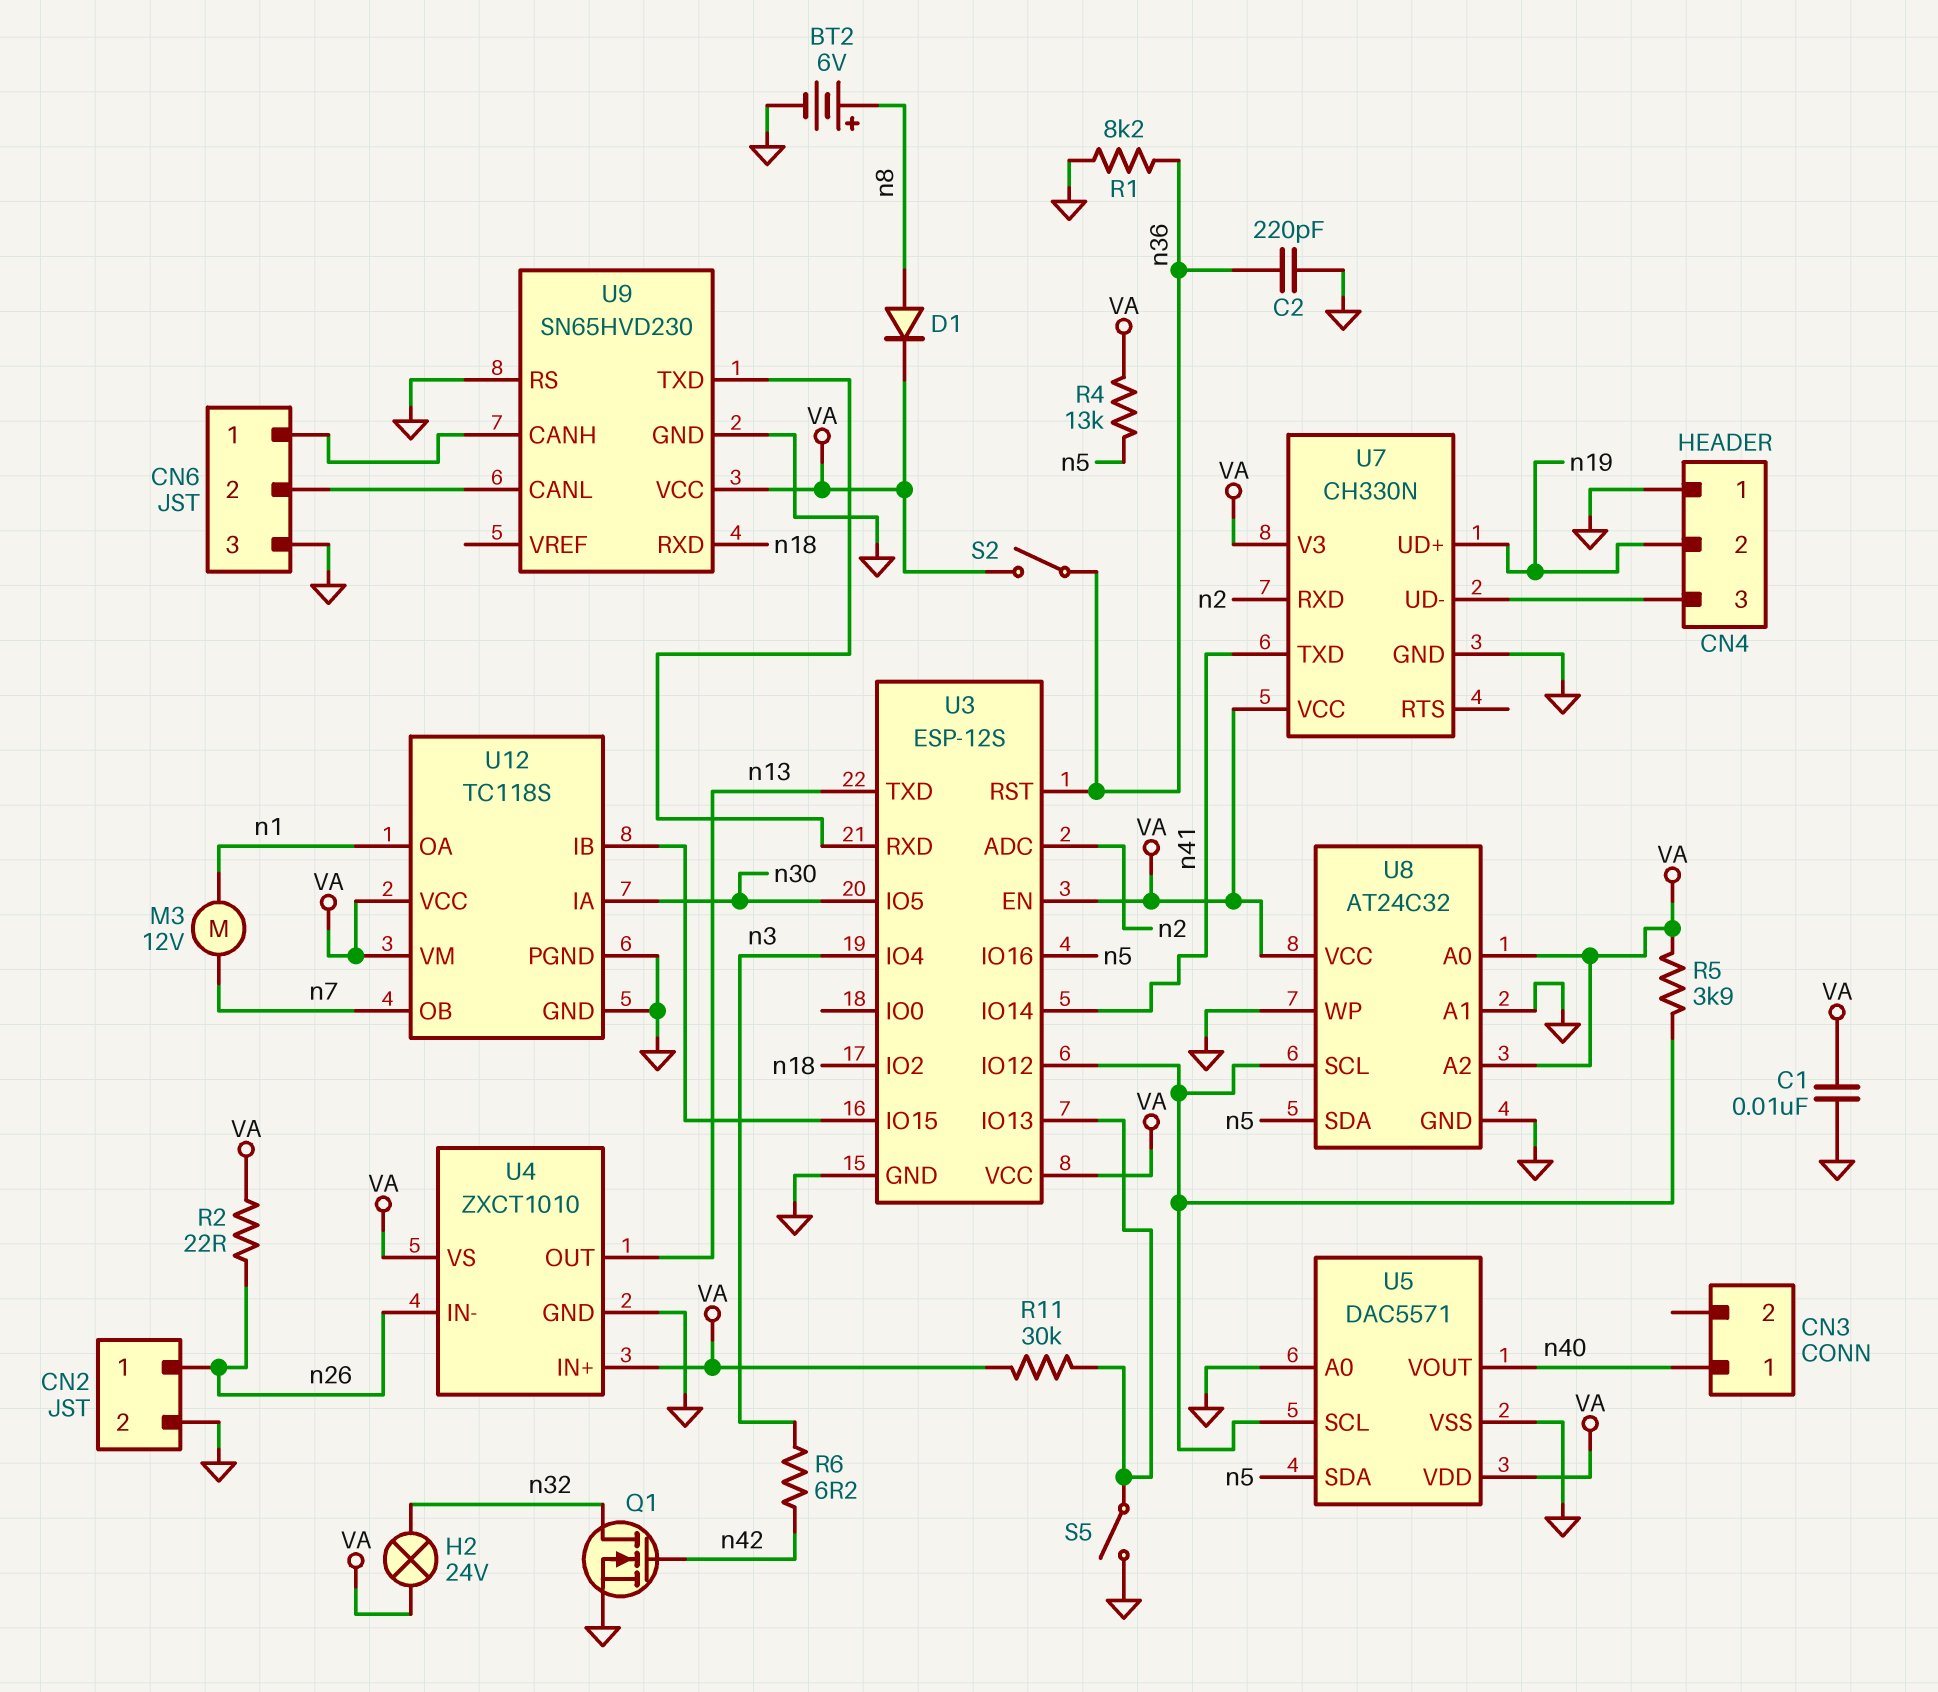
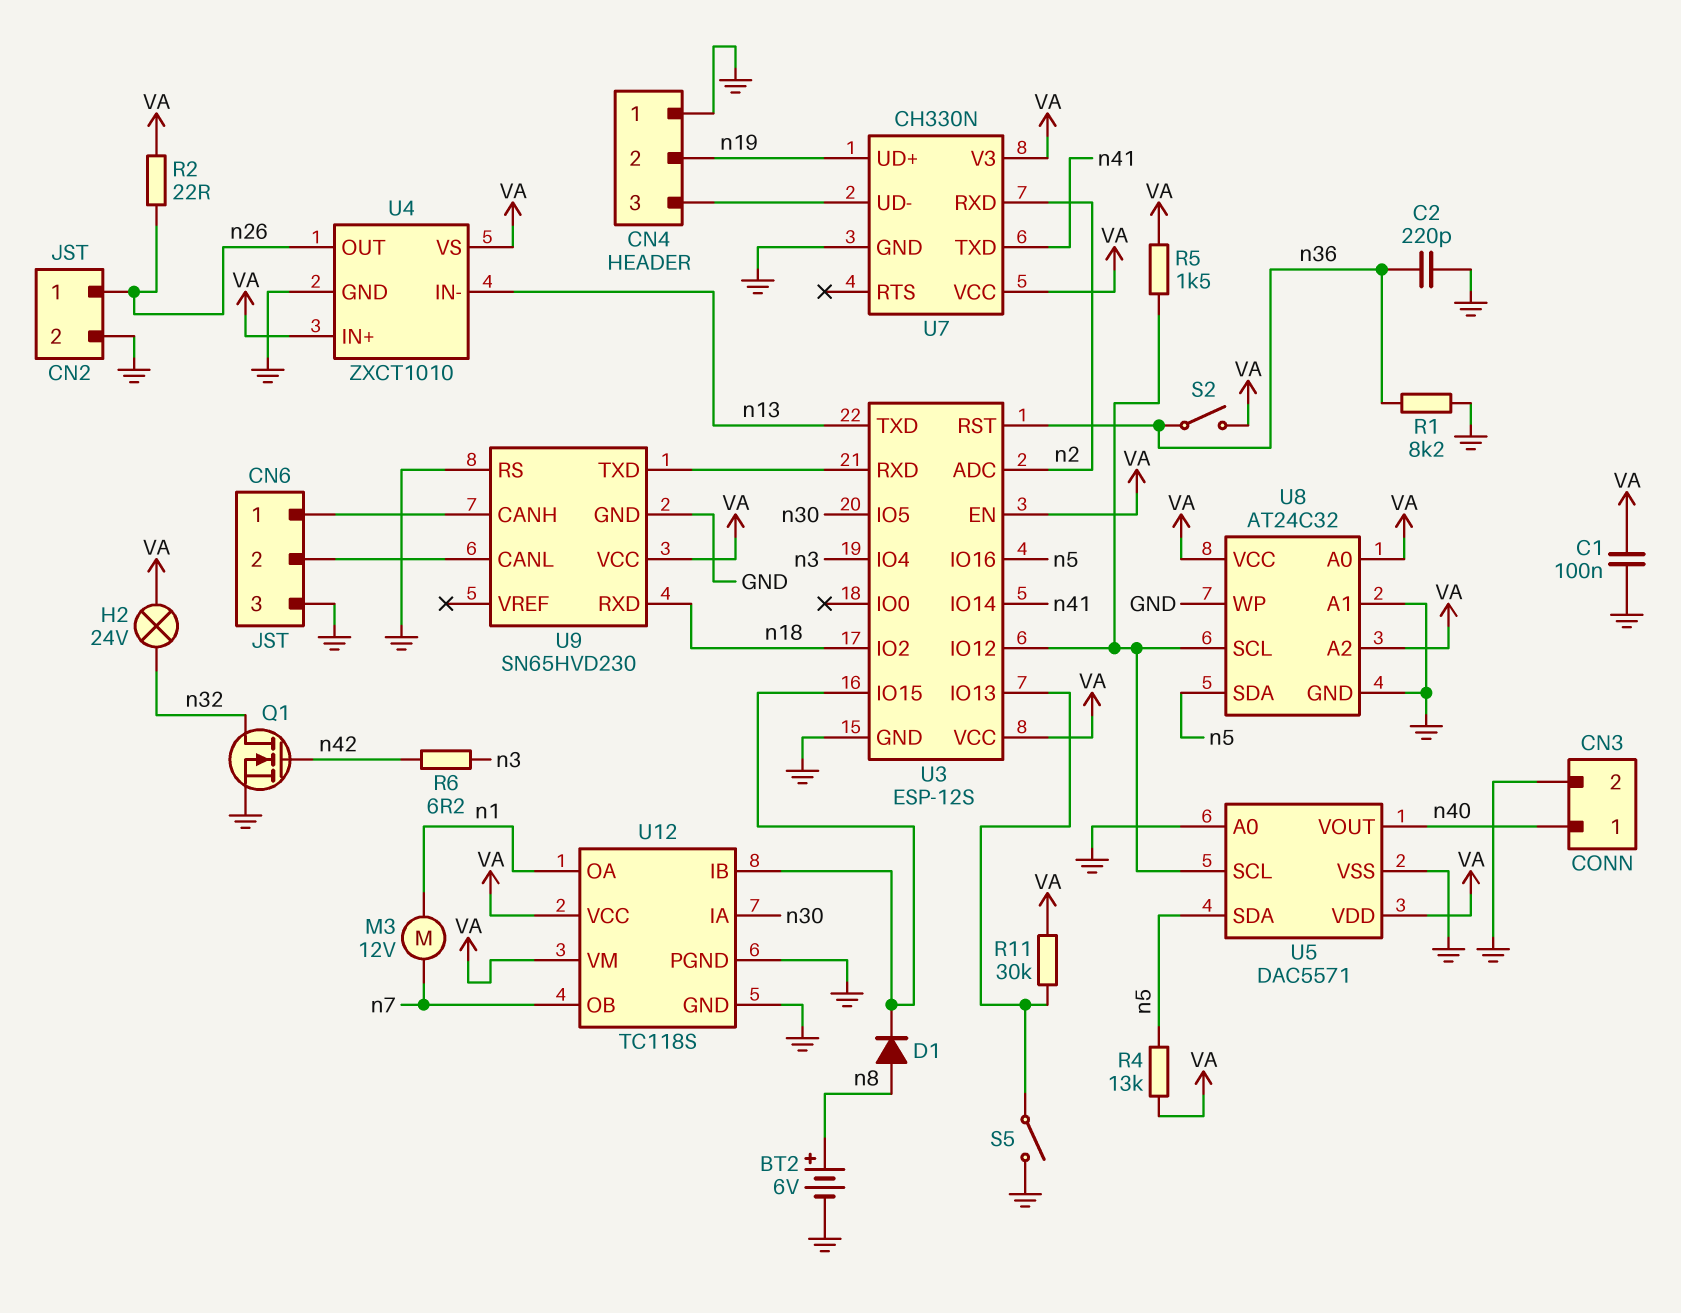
C1: 10nF (GND, VA) -> 100nF (GND, VA)
CN3 pin 2: none -> GND
D1: diode (A n8, K VA) -> diode (A n8, K U3/IO15)
R5: 3.9k (U3/IO12, VA) -> 1.5k (U3/IO12, VA)
U4 pin IN-: n26 -> n13
U4 pin OUT: n13 -> n26

